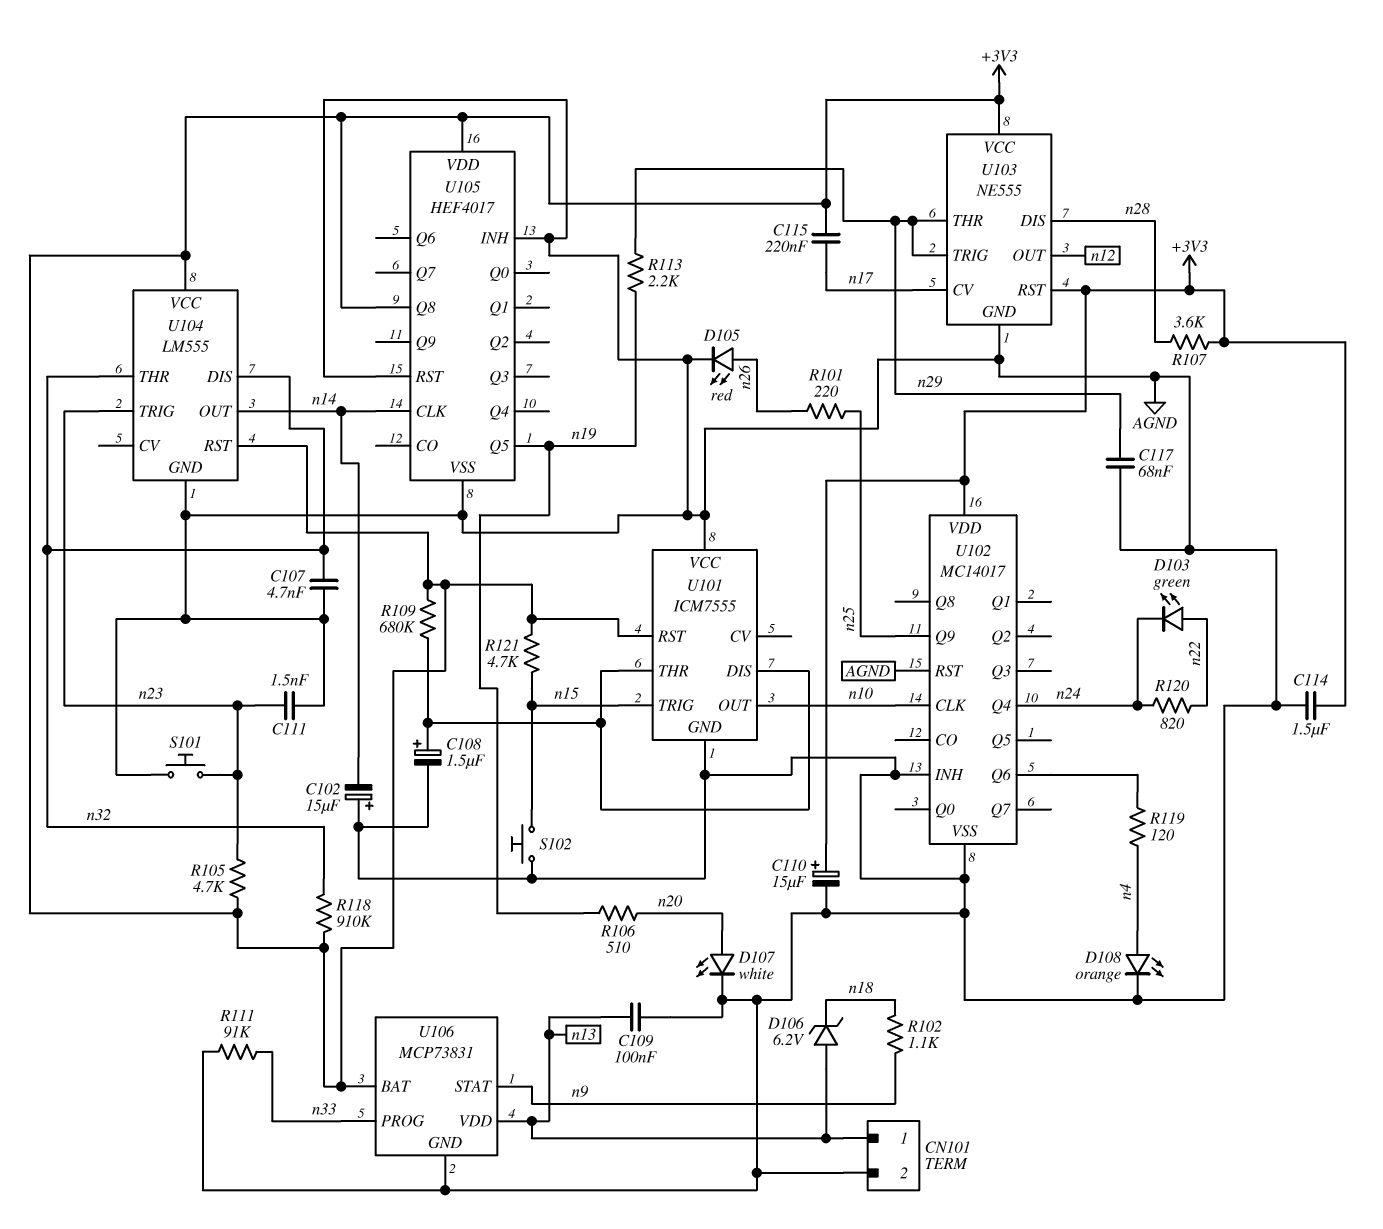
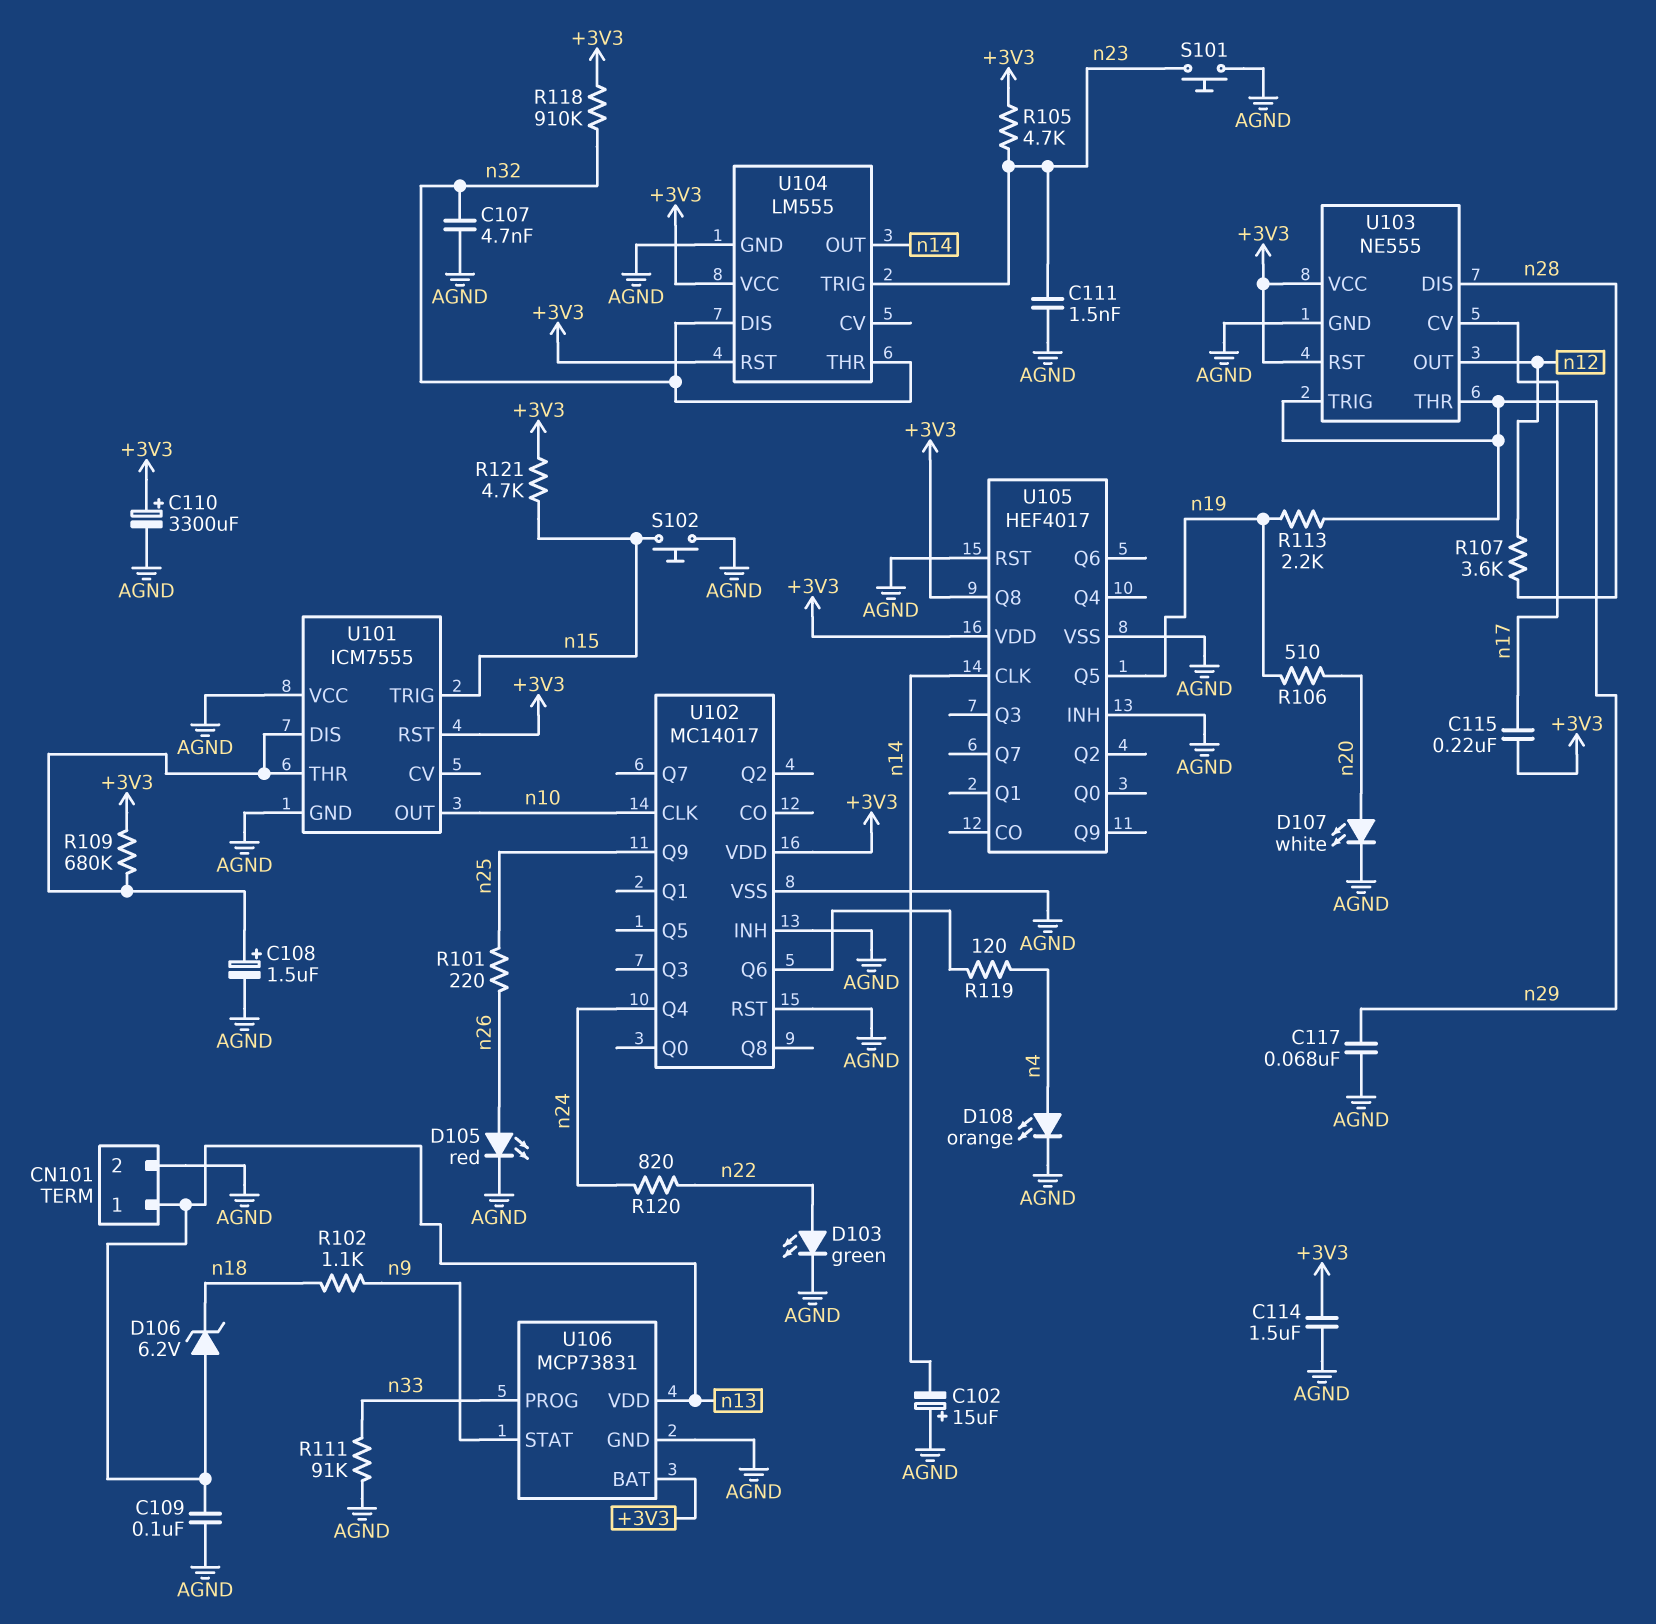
C110: 15uF (plus +3V3, minus AGND) -> 3300uF (plus +3V3, minus AGND)
D103: LED green (A n22, K n24) -> LED green (A n22, K AGND)
R107: 3.6k (+3V3, n28) -> 3.6k (n12, n28)

